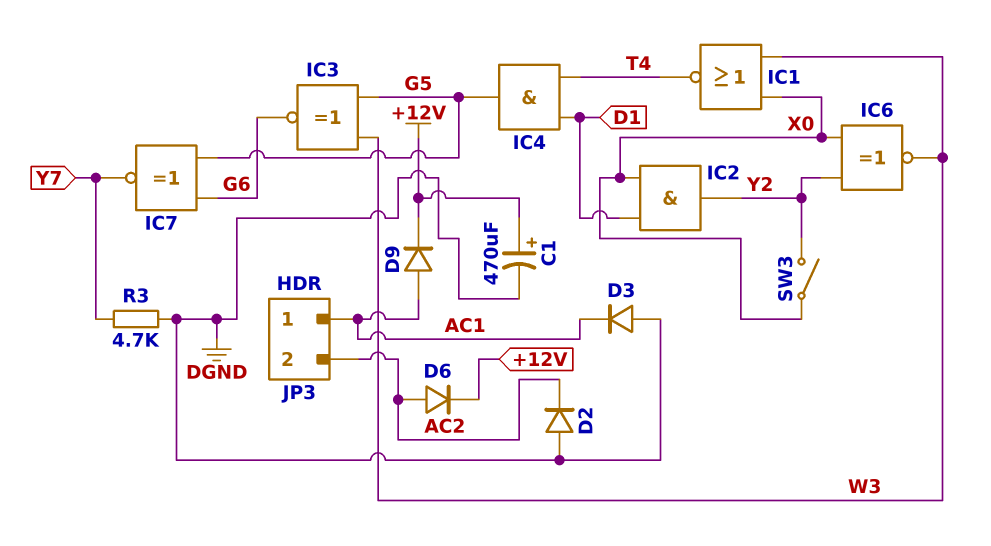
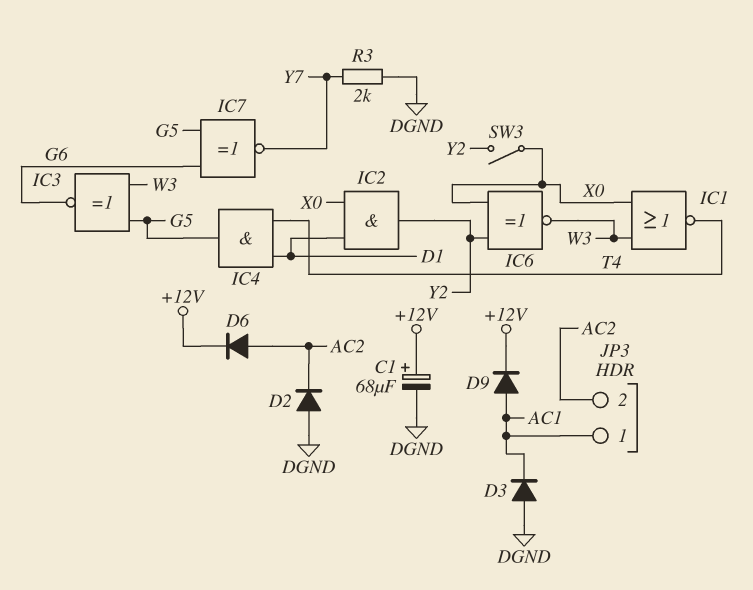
C1: 470uF (plus +12V, minus DGND) -> 68uF (plus +12V, minus DGND)
R3: 4.7k (DGND, Y7) -> 2k (DGND, Y7)

